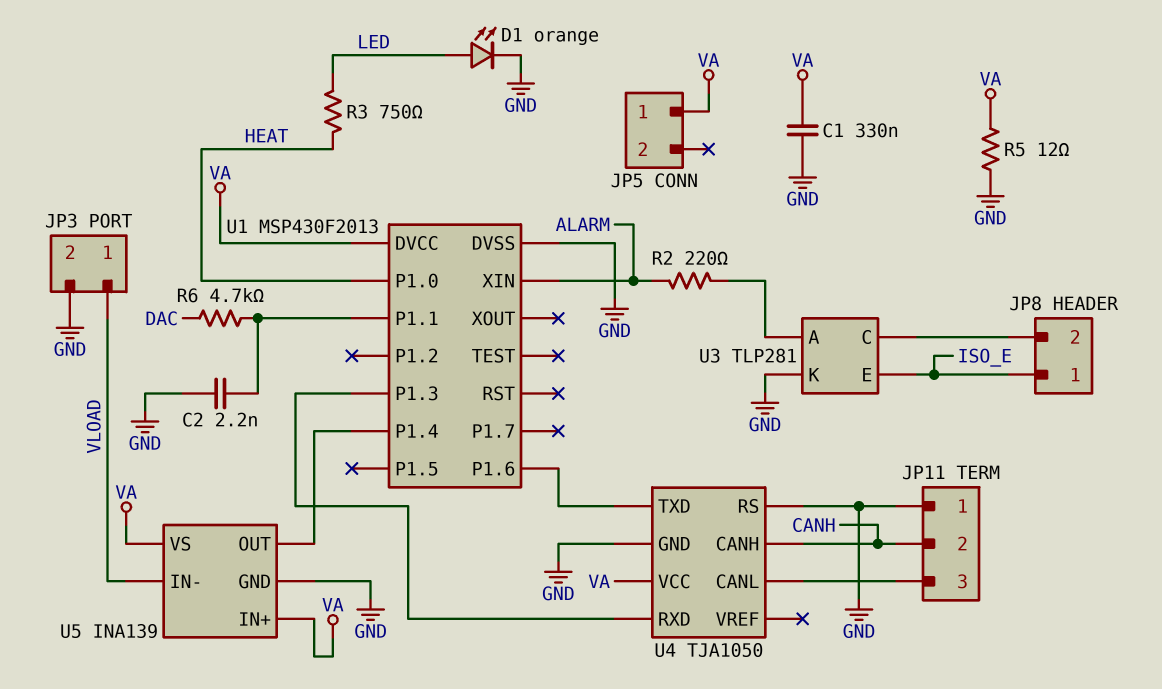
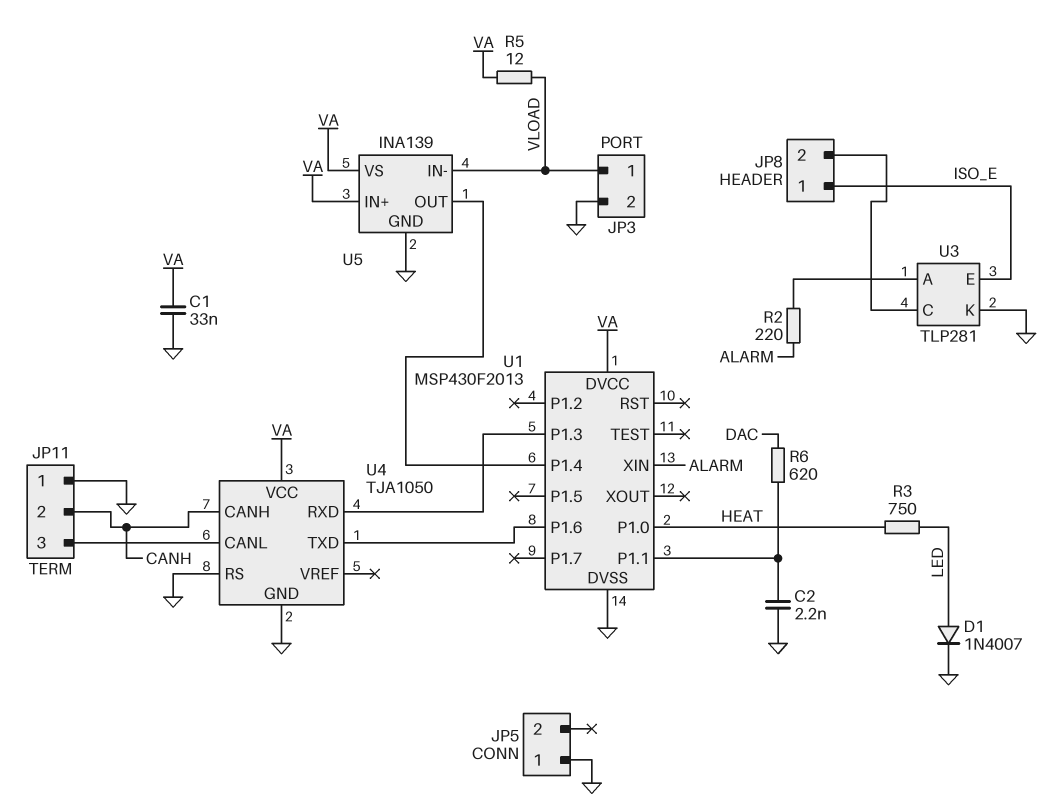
C1: 330nF (GND, VA) -> 33nF (GND, VA)
D1: LED orange (A LED, K GND) -> diode 1N4007 (A LED, K GND)
JP5 pin 1: VA -> GND
R5: 12 (GND, VA) -> 12 (VA, VLOAD)
R6: 4.7k (DAC, U1/P1.1) -> 620 (DAC, U1/P1.1)

